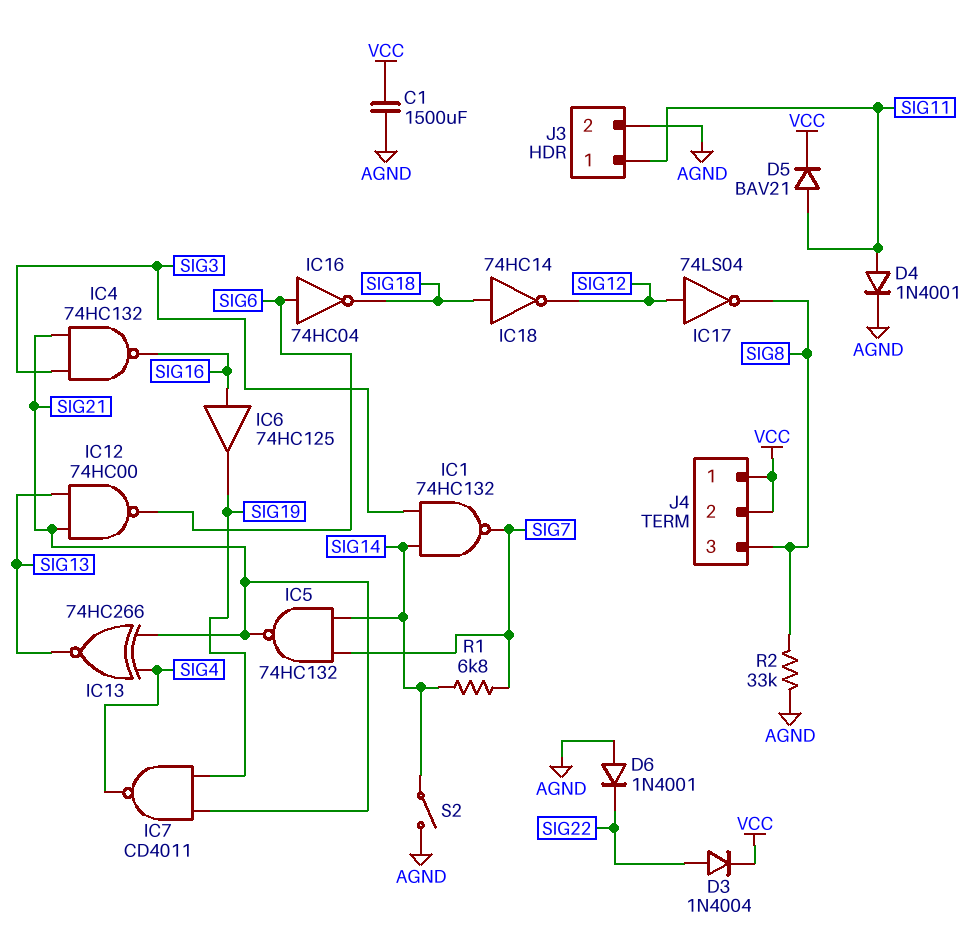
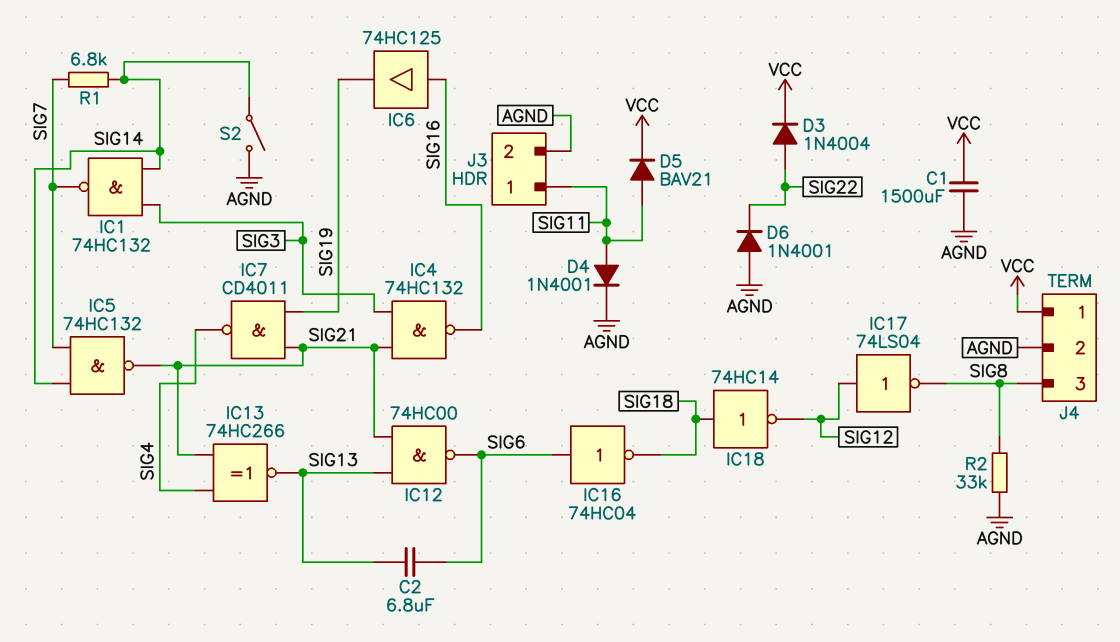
C2: none -> 6.8uF (SIG6, SIG13)
J4 pin 2: VCC -> AGND

